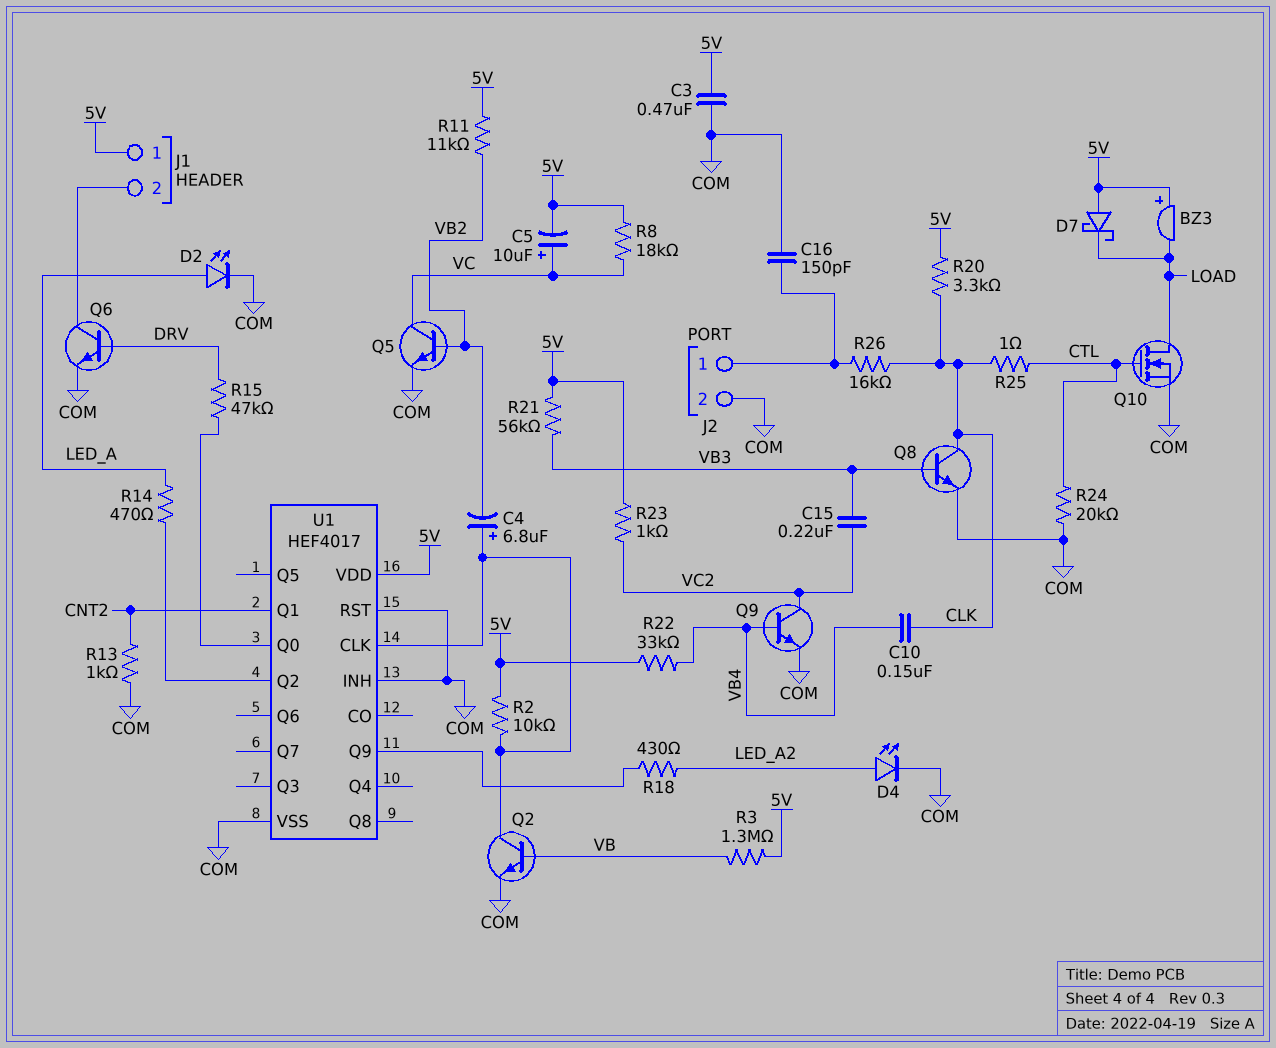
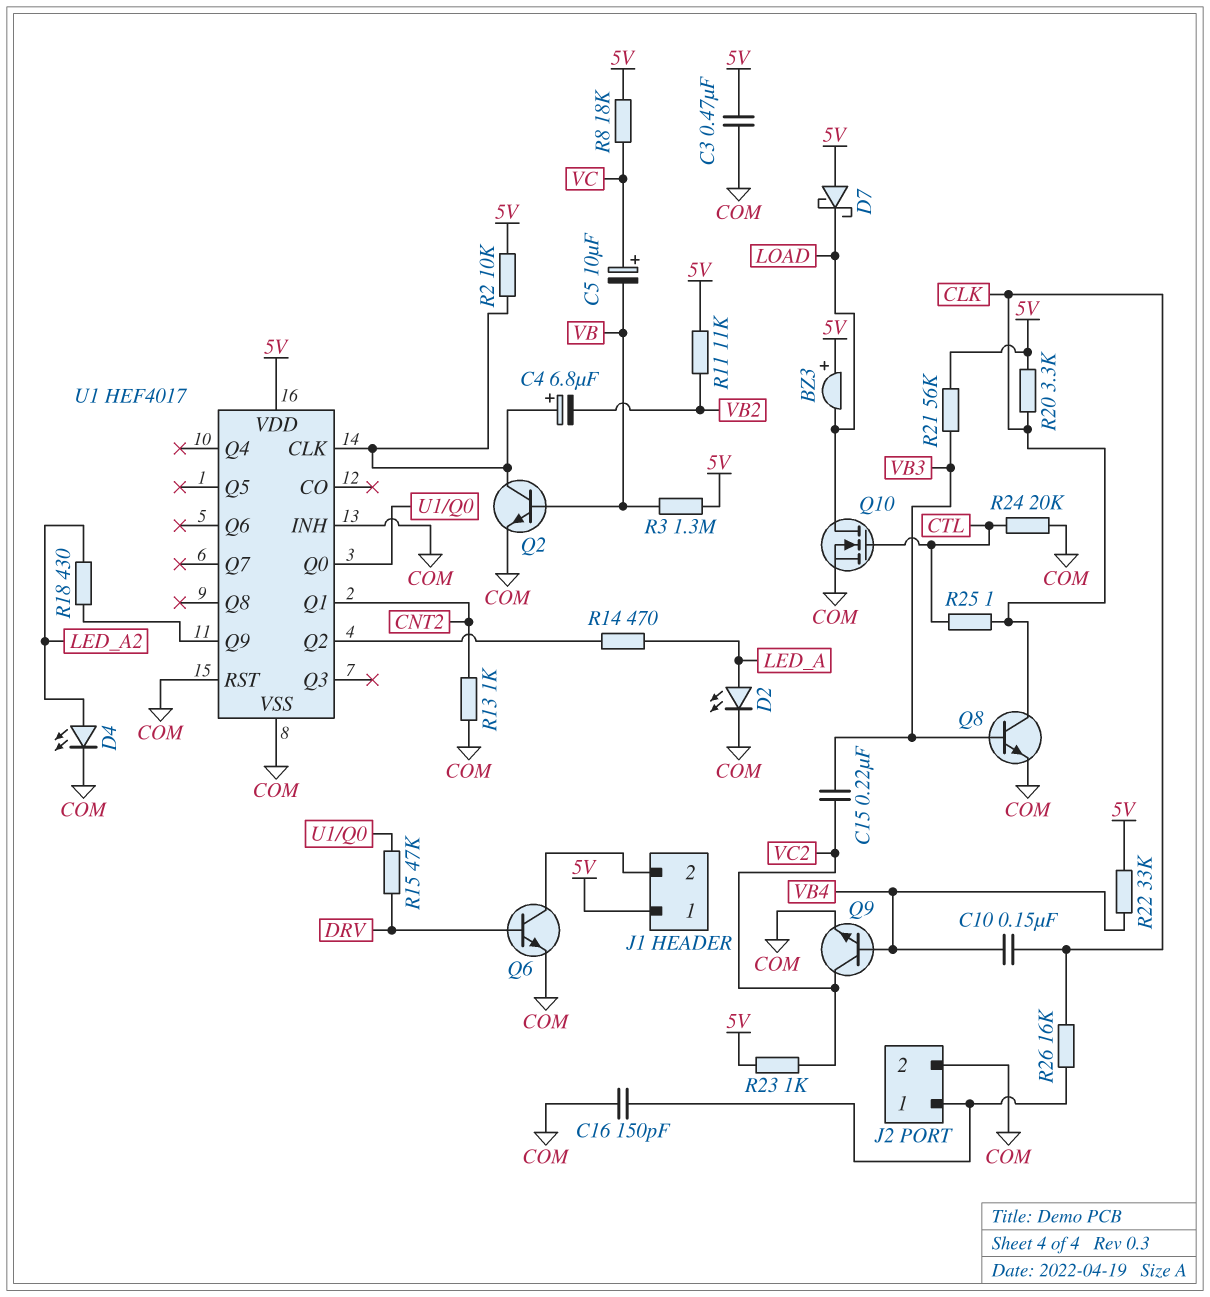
C5: 10uF (plus VC, minus 5V) -> 10uF (plus VC, minus VB)
Q5: NPN (B VB2, C VC, E COM) -> none

